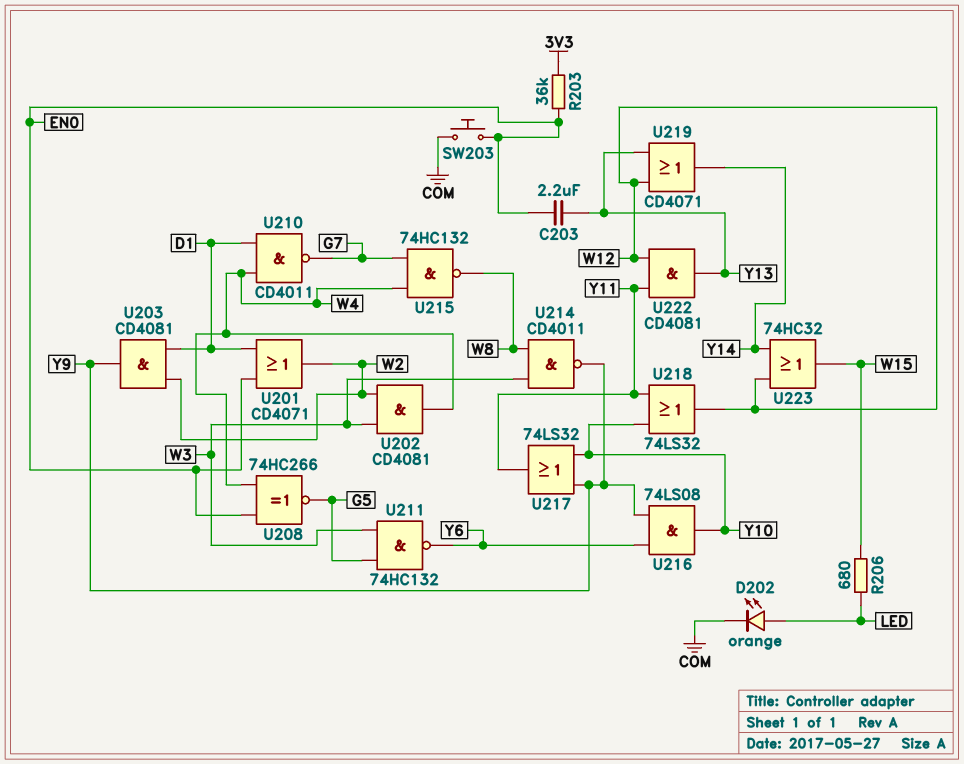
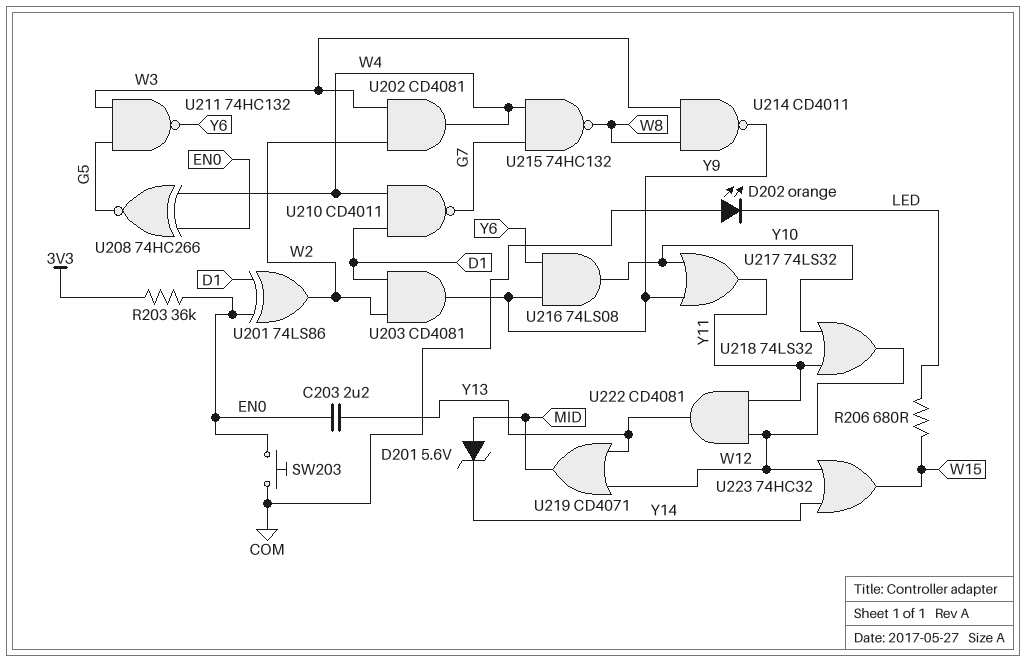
D201: none -> zener 5.6V (A MID, K Y14)
D202: LED orange (A LED, K COM) -> LED orange (A COM, K LED)
U201: OR CD4071 (in D1, in EN0, out W2) -> XOR 74LS86 (in D1, in EN0, out W2)
U219: OR CD4071 (in W12, in Y13, out Y14) -> OR CD4071 (in W12, in Y13, out MID)

